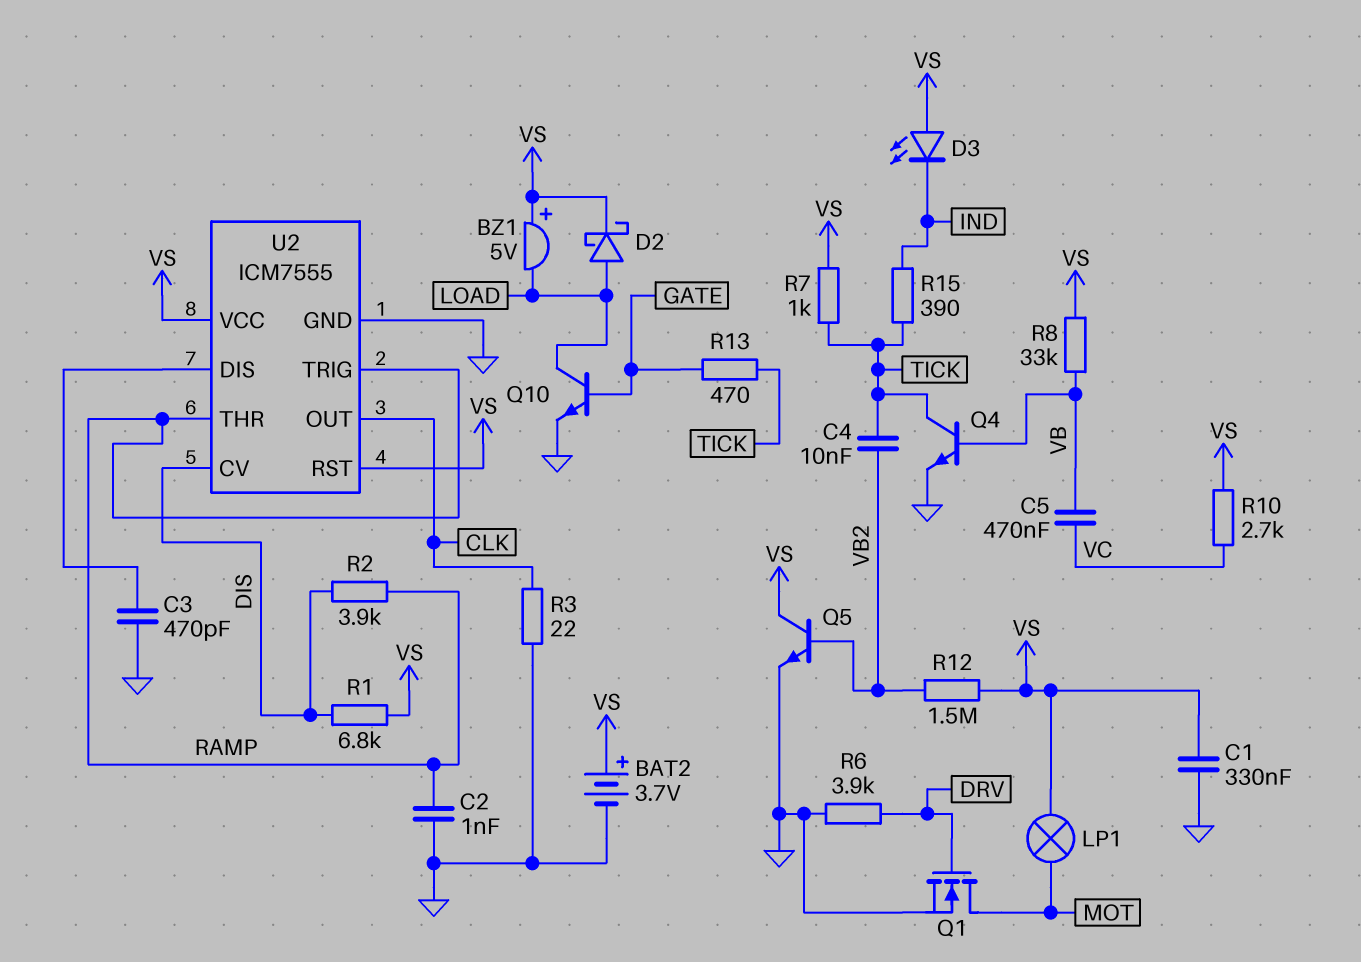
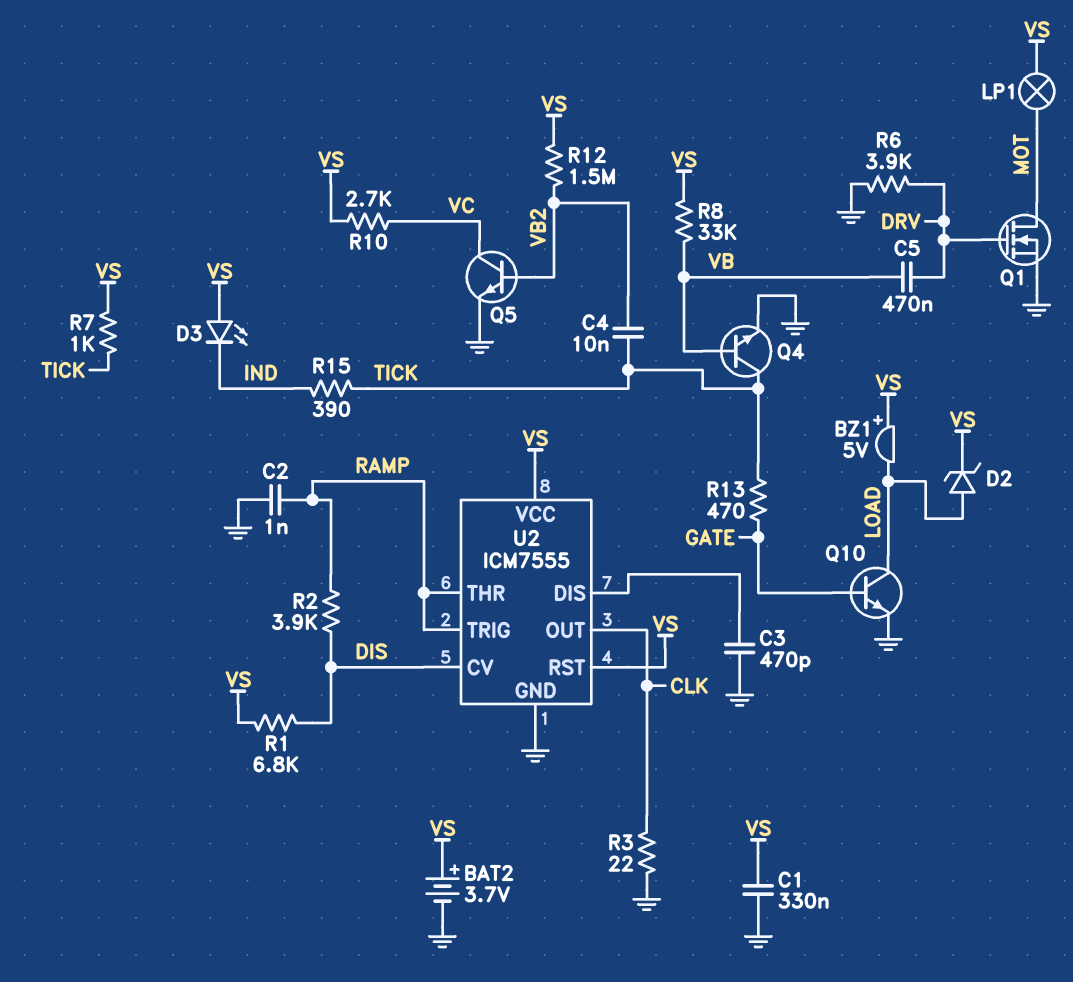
C5: 470nF (VB, VC) -> 470nF (DRV, VB)
D2: schottky (A LOAD, K VS) -> zener (A LOAD, K VS)
Q5: NPN (B VB2, C VS, E GND) -> NPN (B VB2, C VC, E GND)

